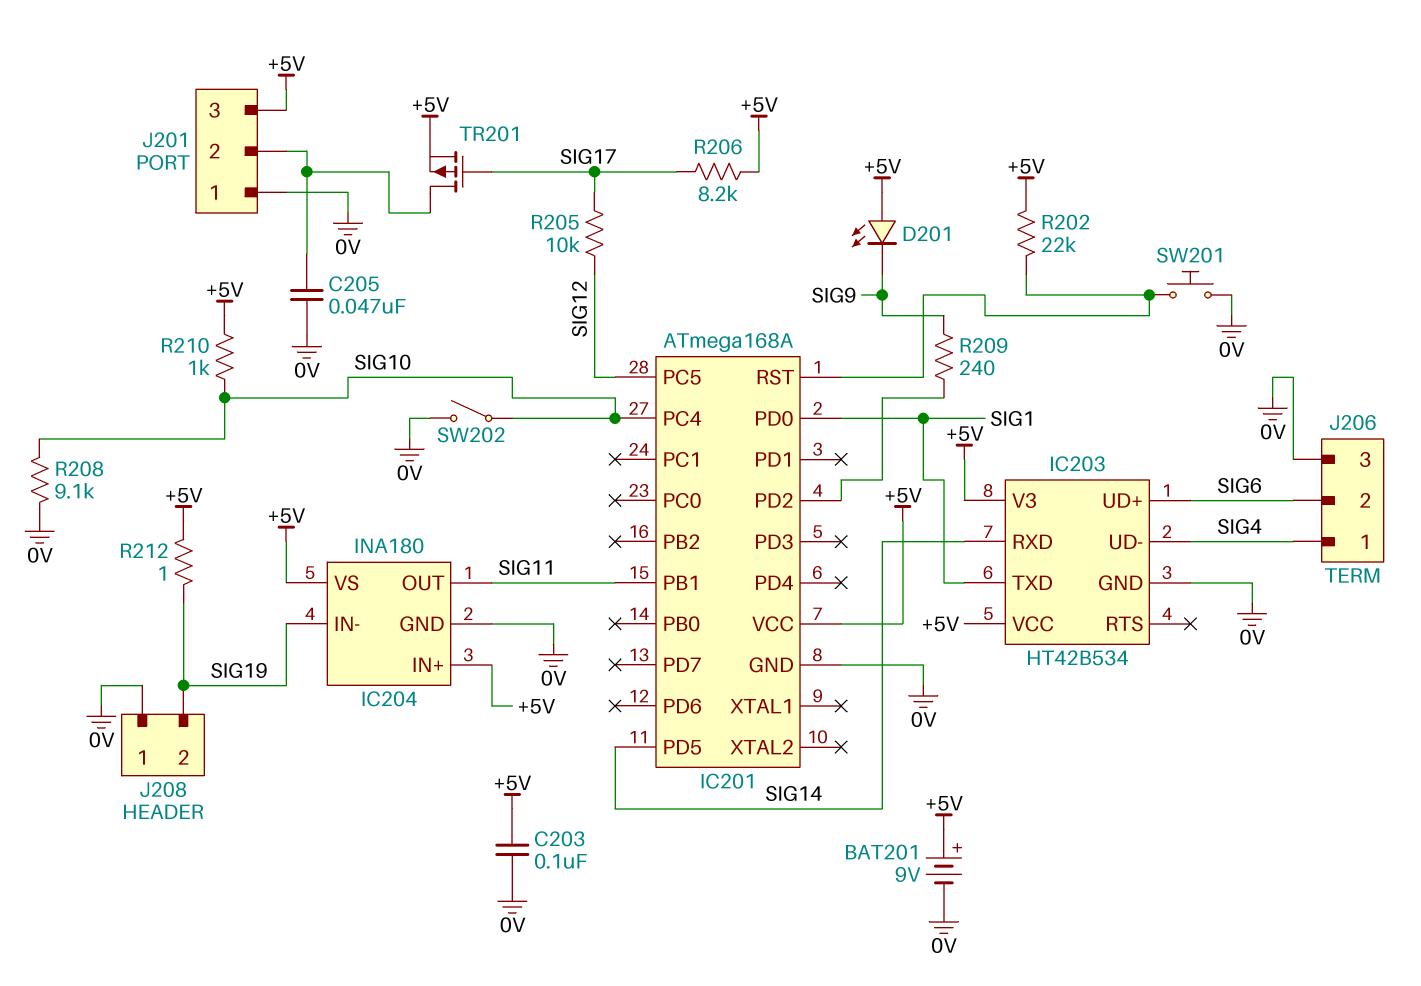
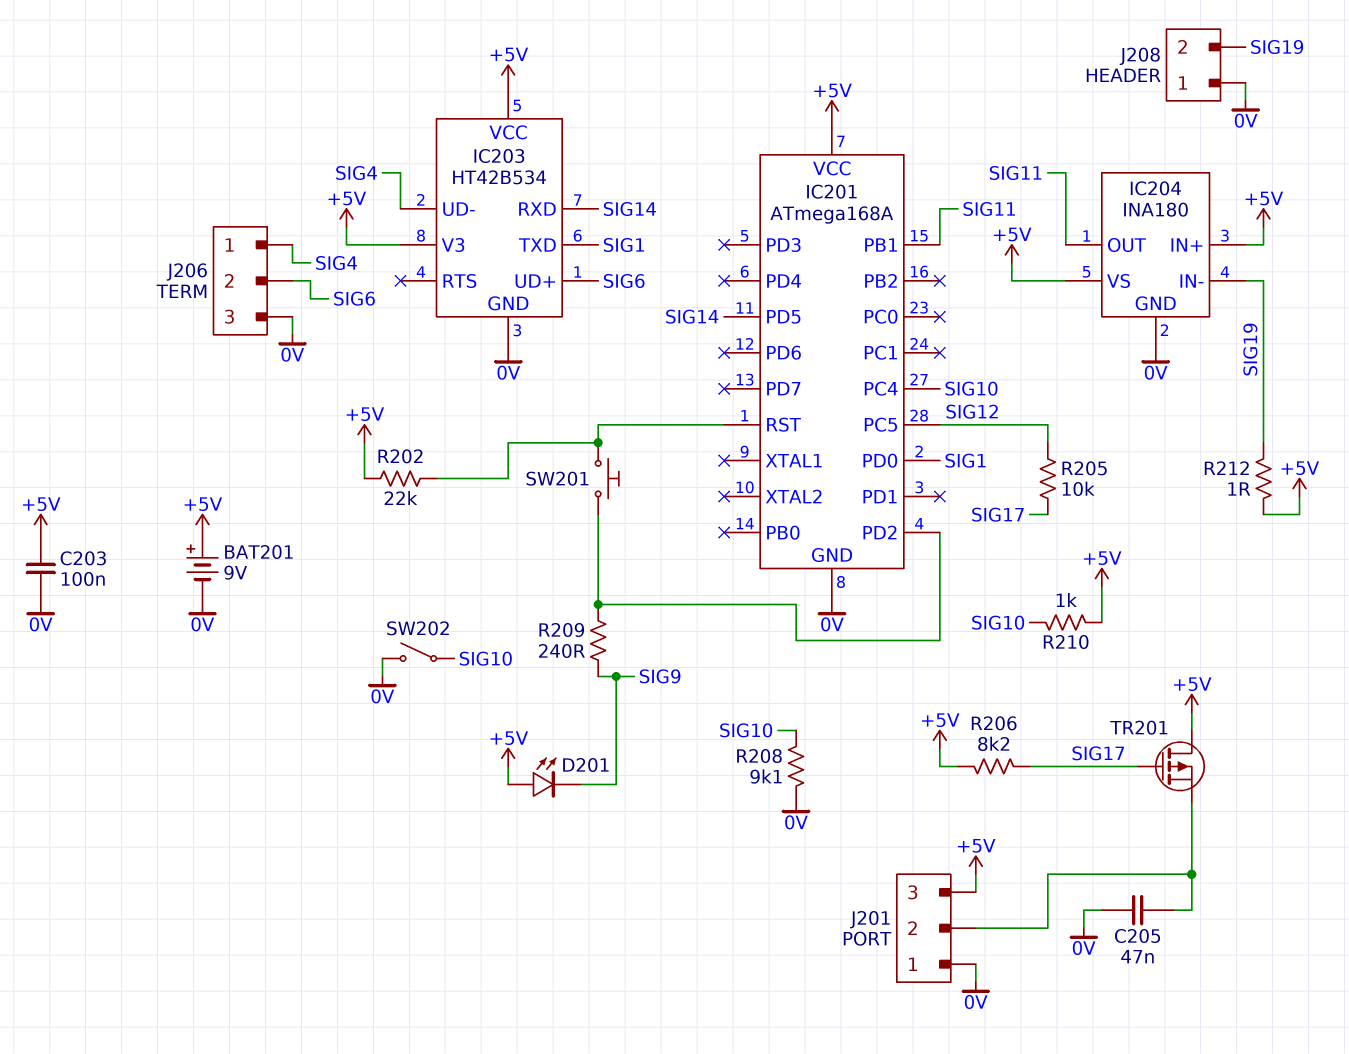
SW201: button (0V, IC201/RST) -> button (IC201/PD2, IC201/RST)
TR201: PMOS (G SIG17, D J201/2, S +5V) -> PMOS (G SIG17, D +5V, S J201/2)

